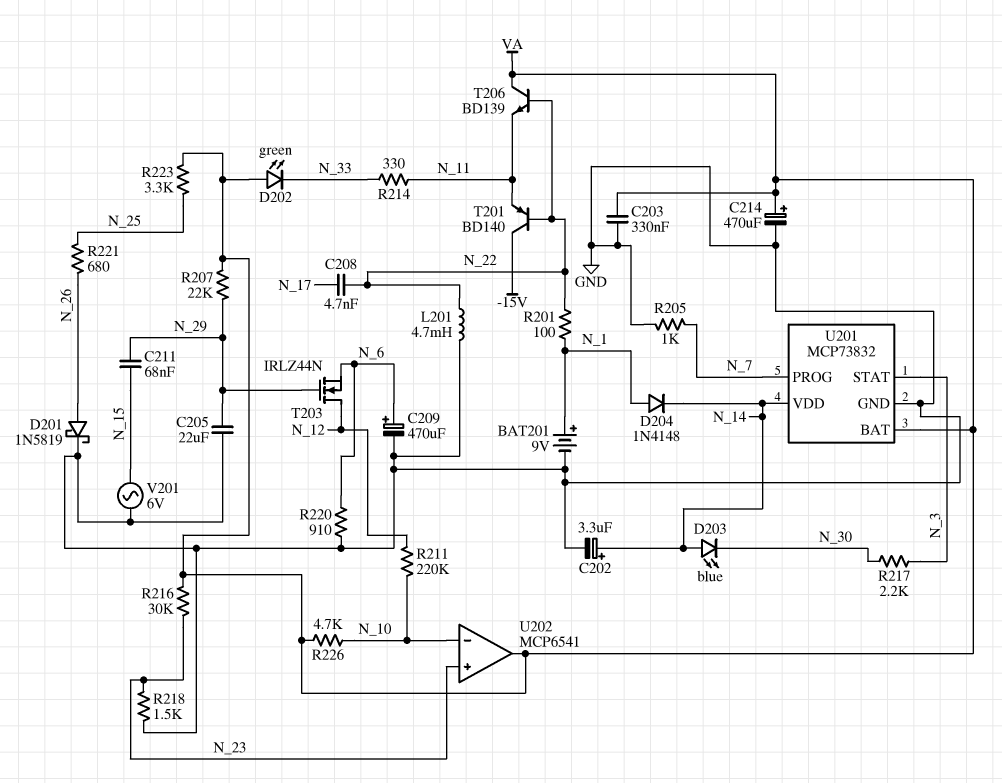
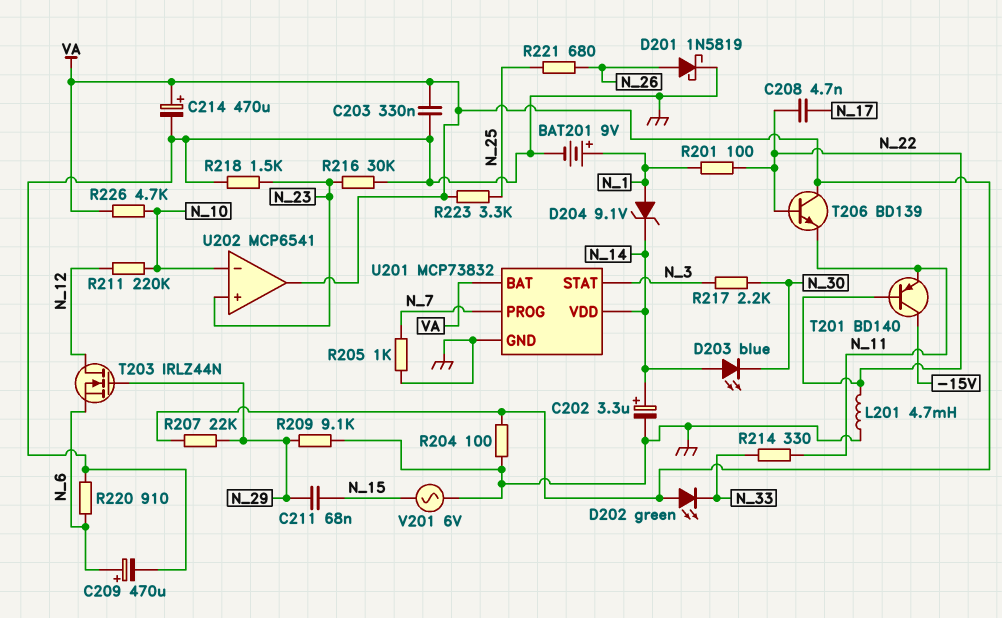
C205: 22uF (GND, N_29) -> none
D204: diode 1N4148 (A N_1, K N_14) -> zener 9.1V (A N_1, K N_14)
R204: none -> 100 (GND, VA)
R209: none -> 9.1k (GND, N_29)
R216: 30k (N_23, VA) -> 30k (GND, N_23)

